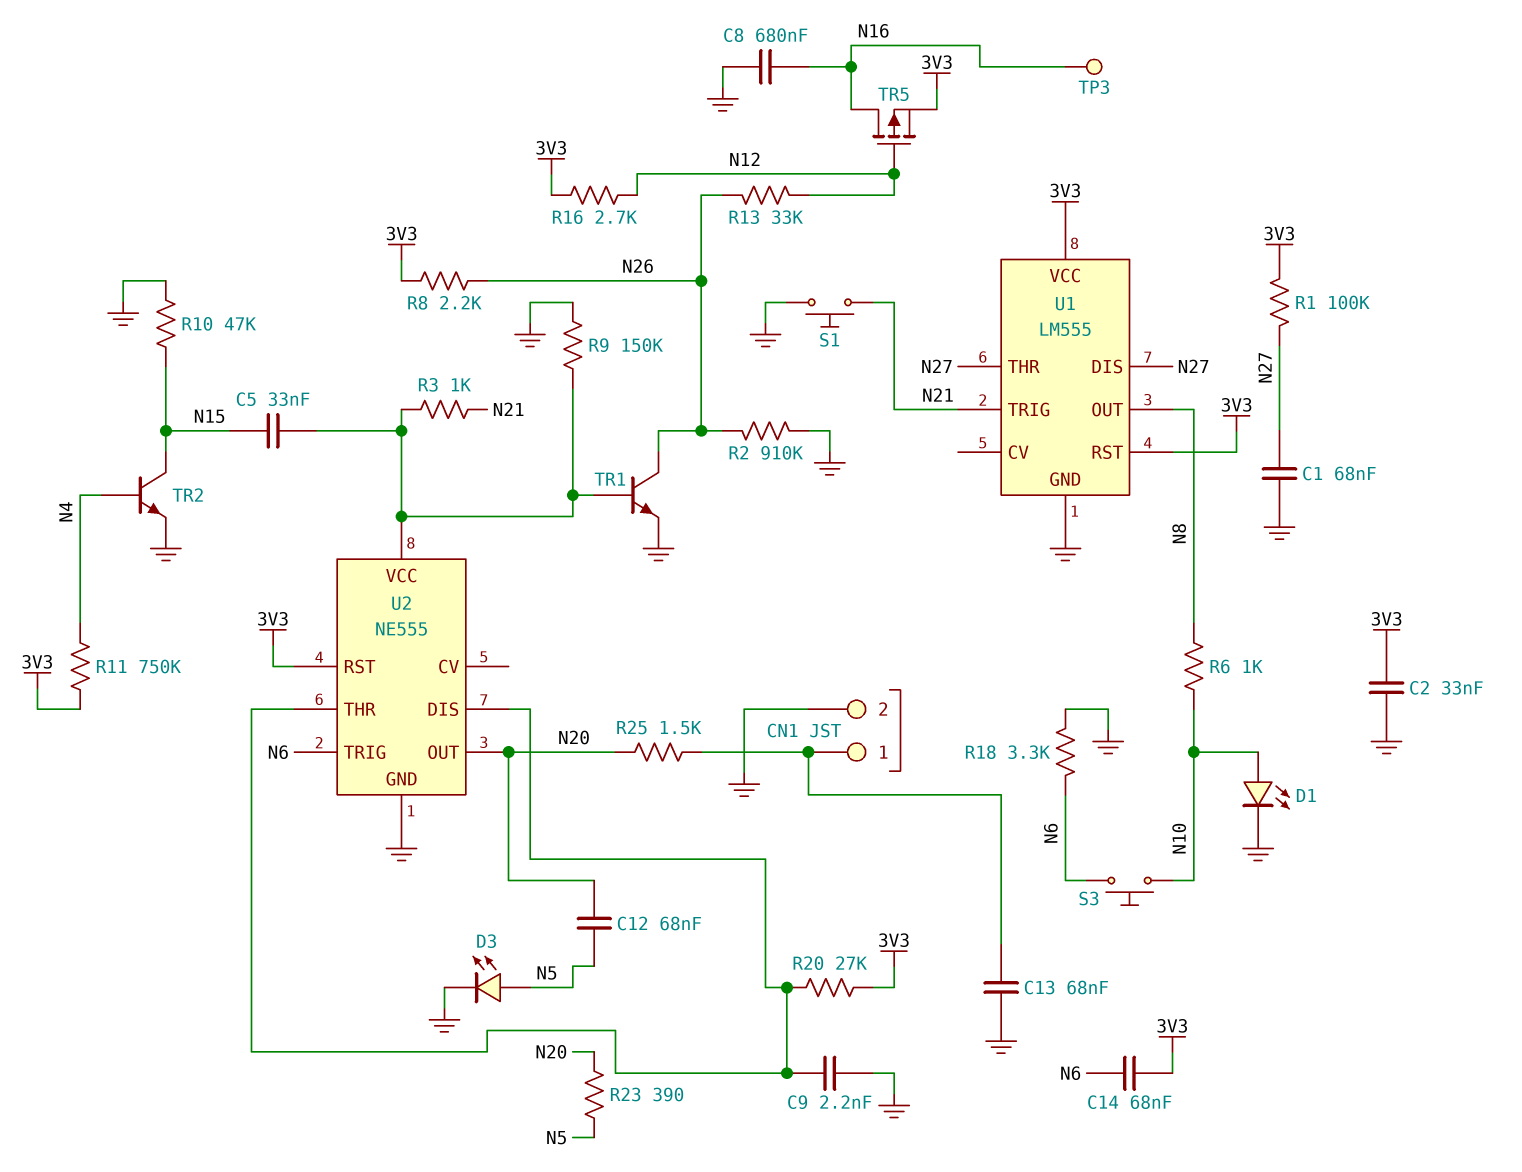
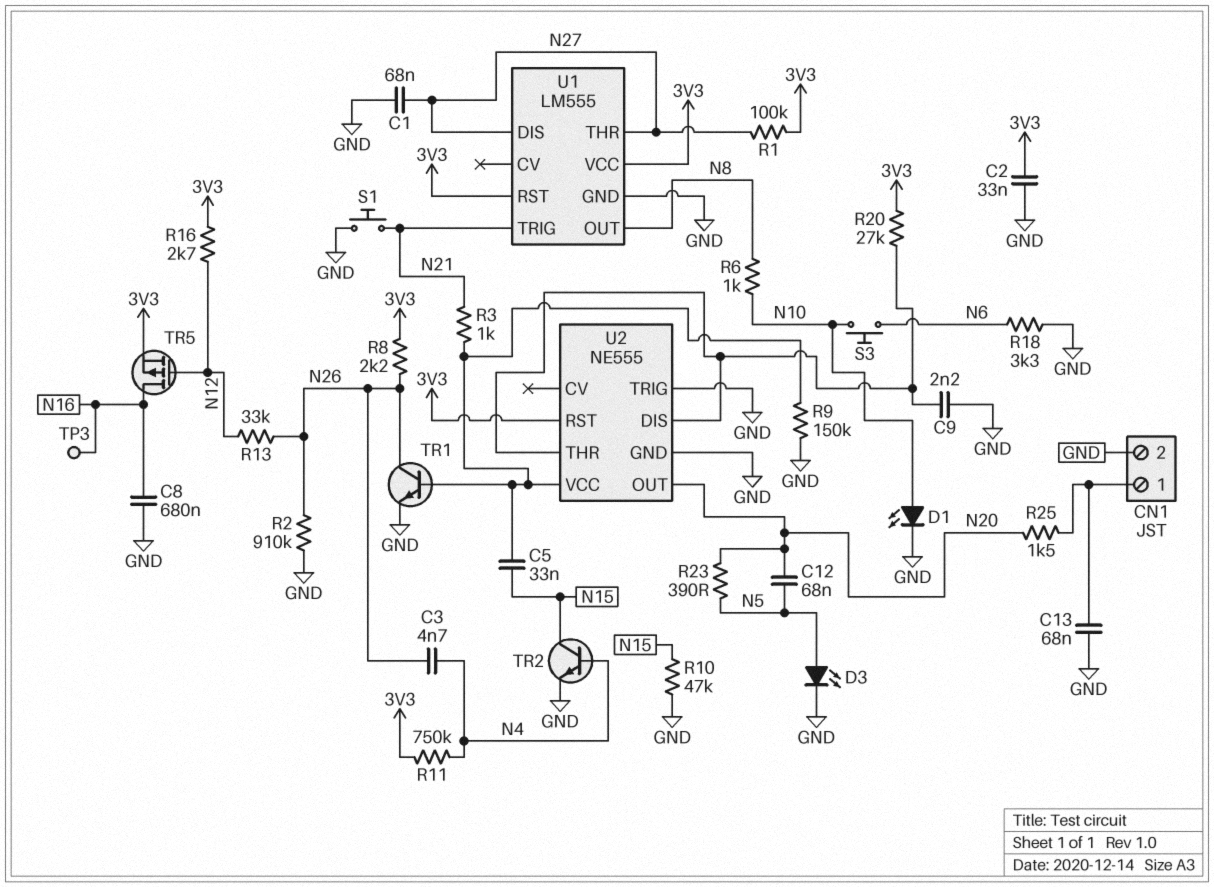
C3: none -> 4.7nF (N4, N26)
C14: 68nF (3V3, N6) -> none
U2 pin TRIG: N6 -> GND

